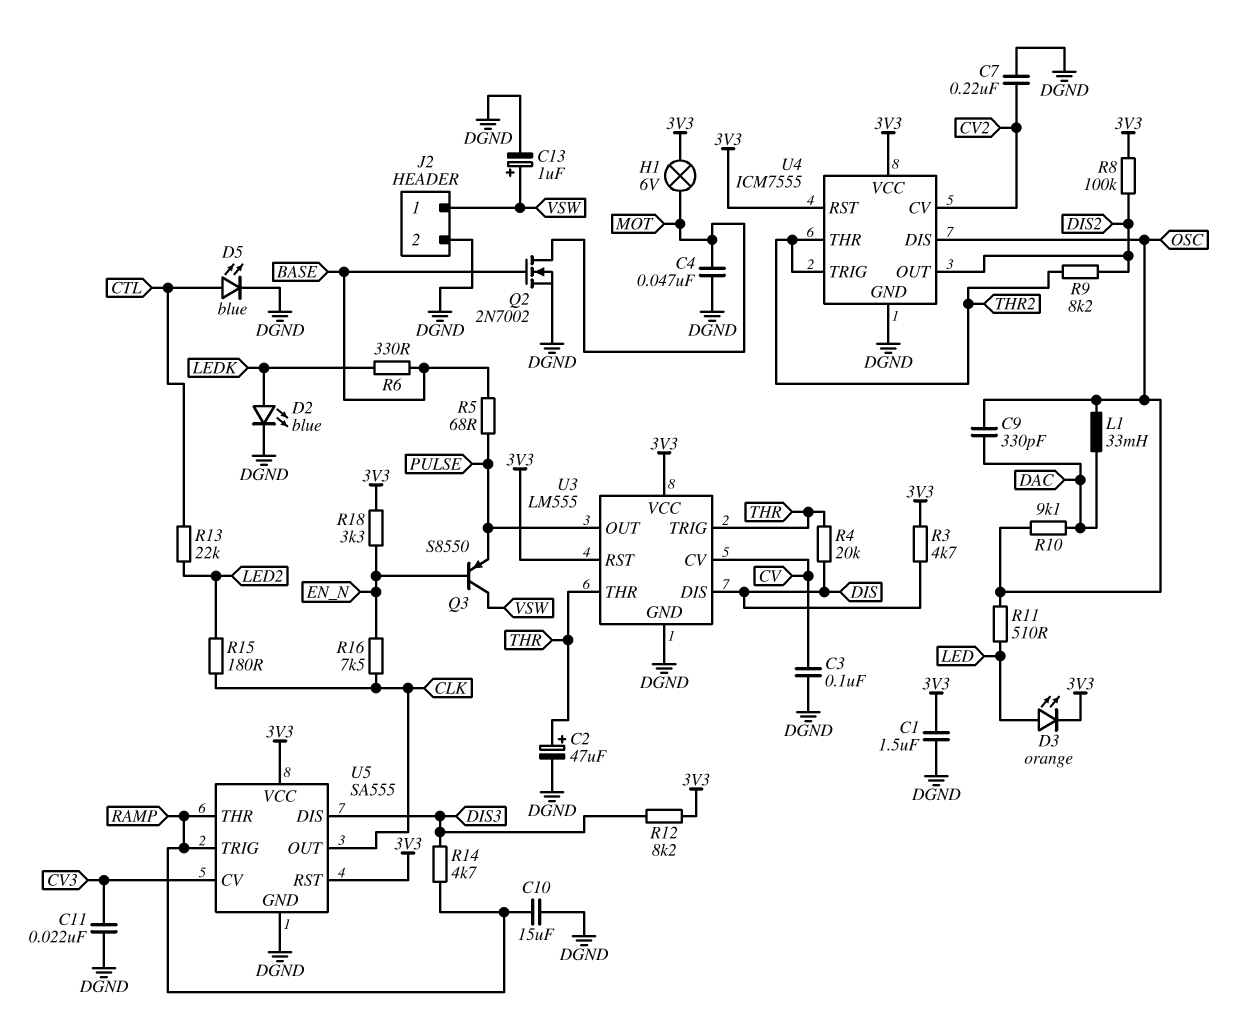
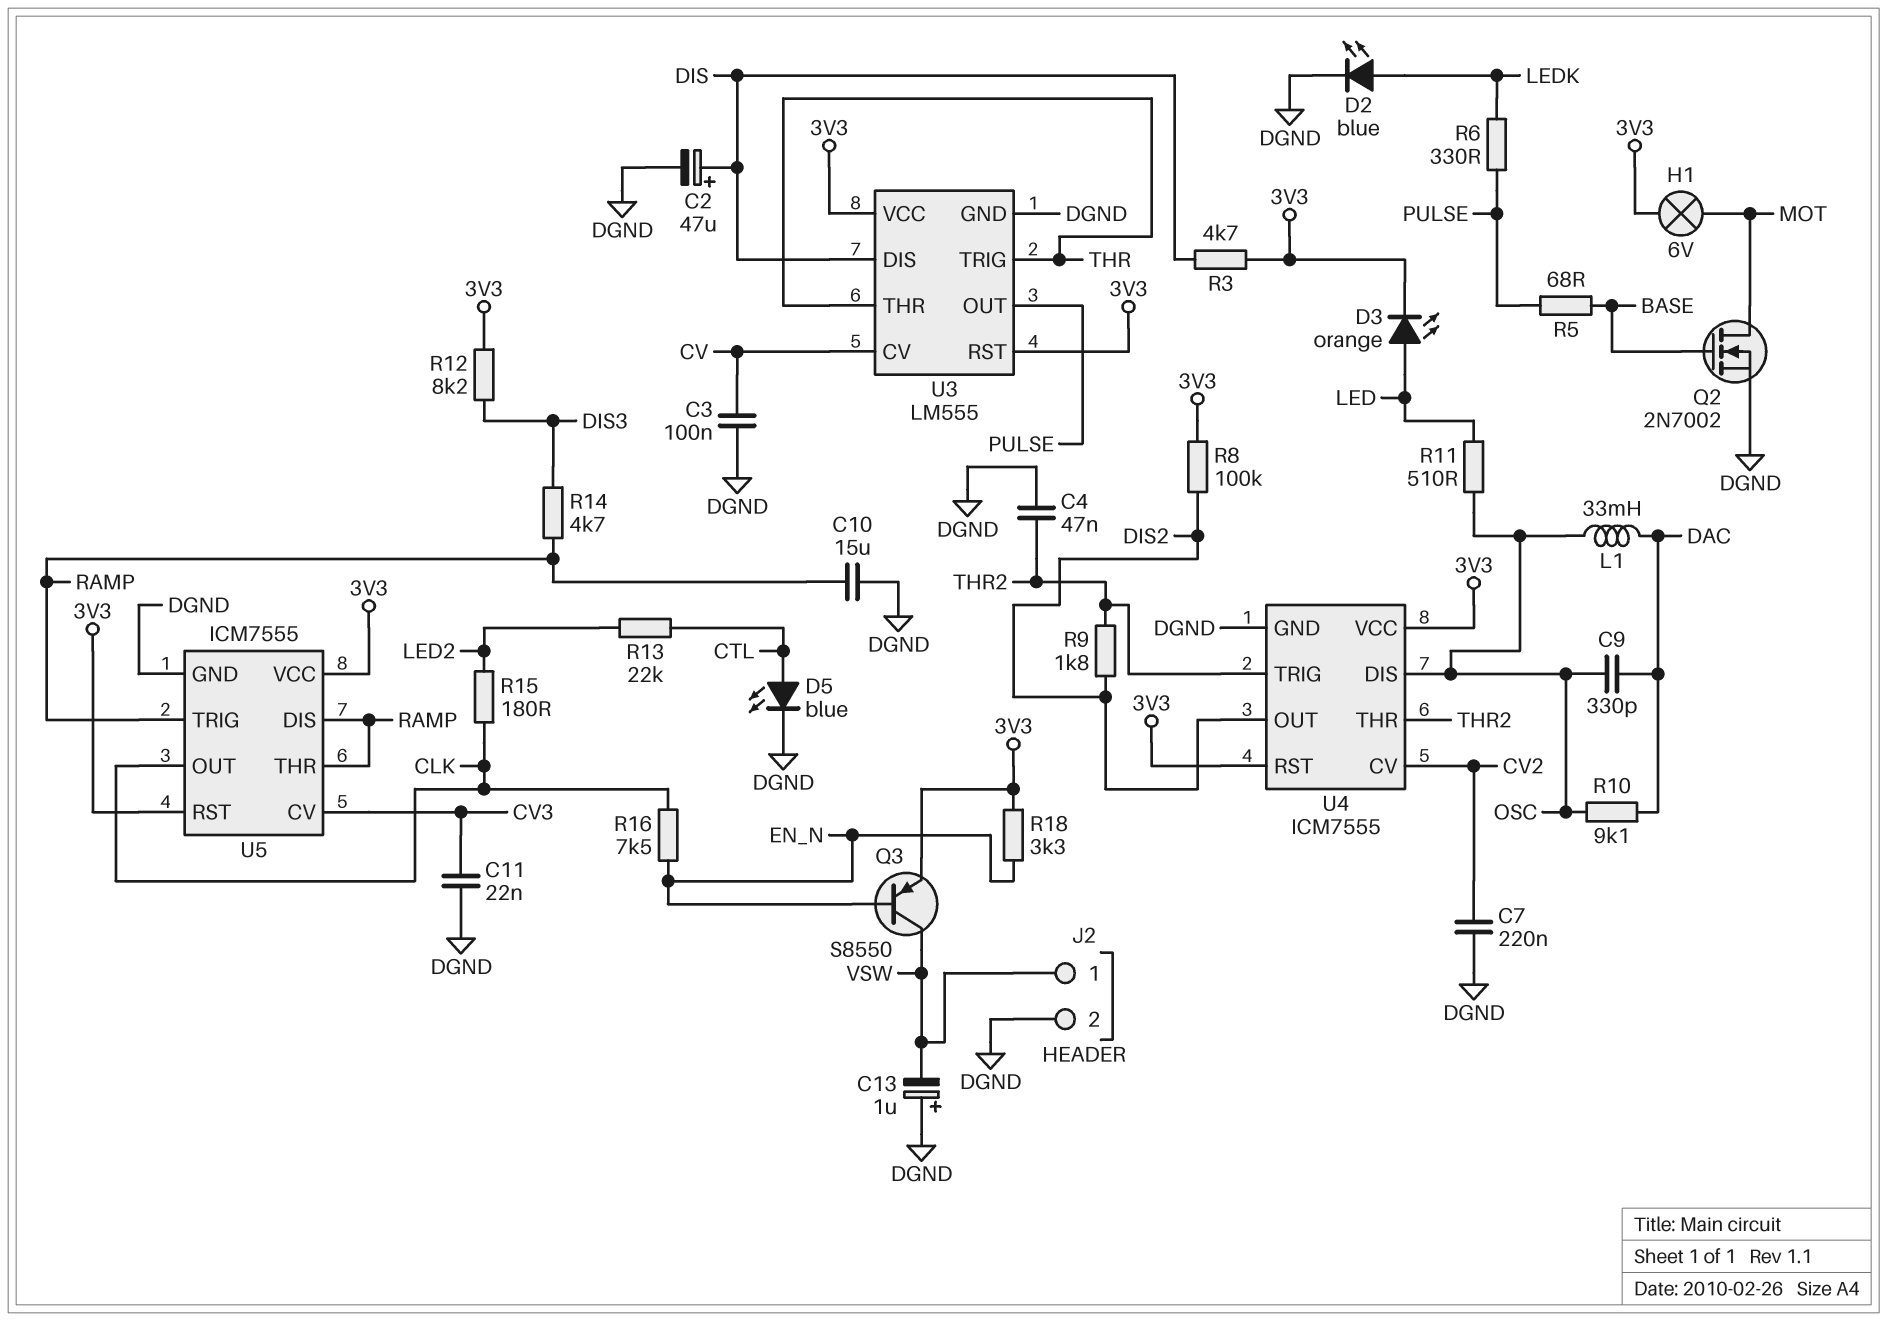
C1: 1.5uF (3V3, DGND) -> none
C2: 47uF (plus THR, minus DGND) -> 47uF (plus DIS, minus DGND)
C4: 47nF (DGND, MOT) -> 47nF (DGND, THR2)
C13: 1uF (plus VSW, minus DGND) -> 1uF (plus DGND, minus VSW)
Q3: PNP S8550 (B EN_N, C VSW, E PULSE) -> PNP S8550 (B EN_N, C VSW, E 3V3)
R4: 20k (DIS, THR) -> none
R6: 330 (BASE, LEDK) -> 330 (LEDK, PULSE)
R9: 8.2k (DIS2, THR2) -> 1.8k (DIS2, THR2)
U5: SA555 -> ICM7555
U5 pin DIS: DIS3 -> RAMP

